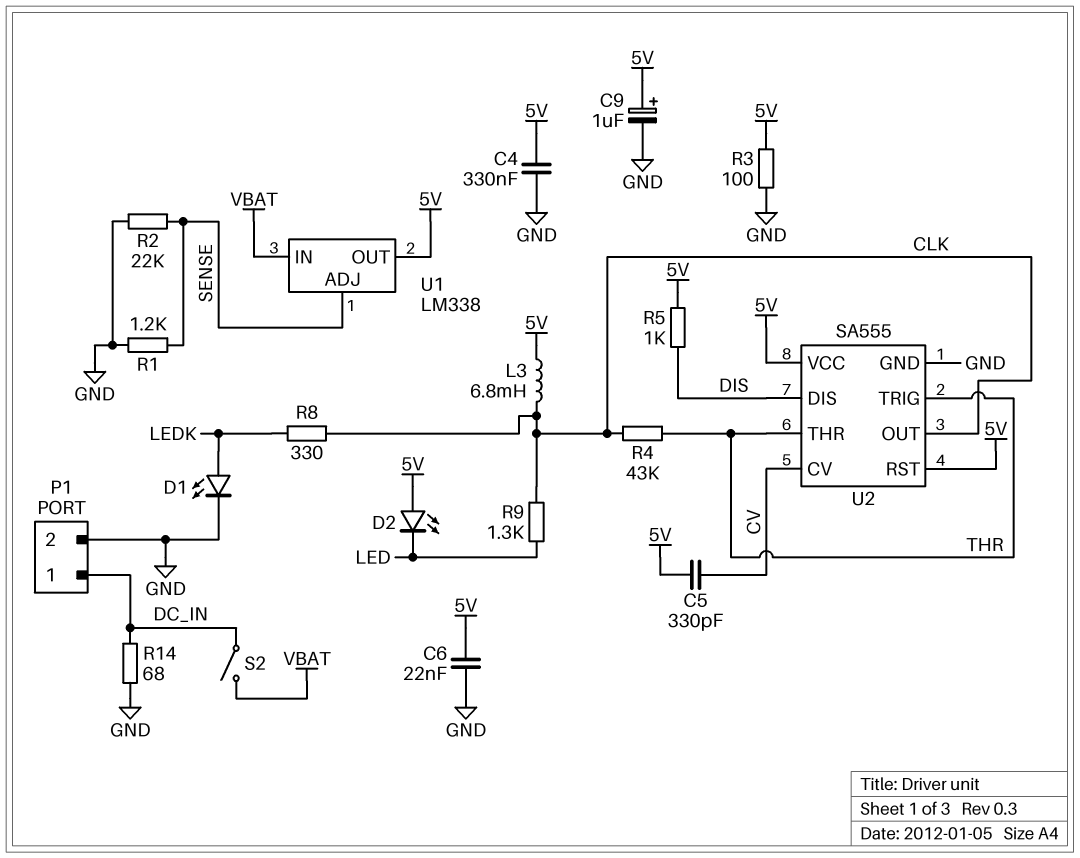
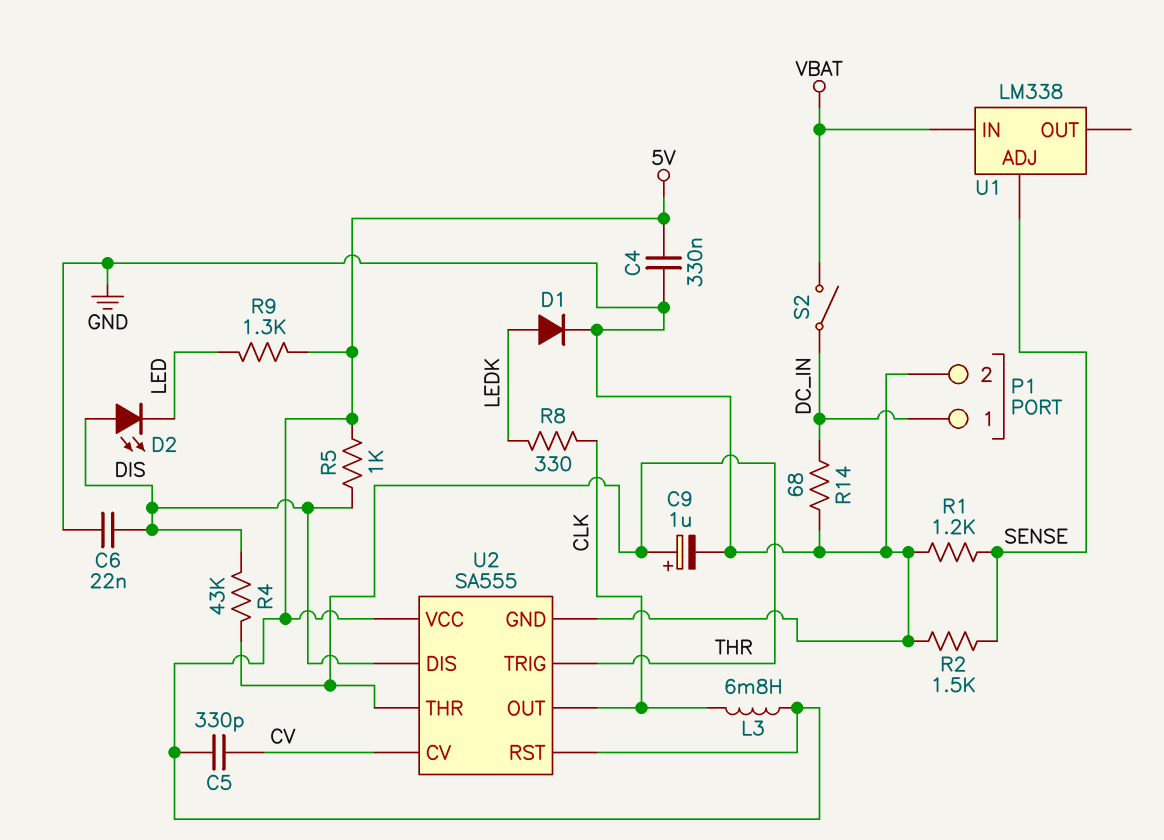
C6: 22nF (5V, GND) -> 22nF (DIS, GND)
C9: 1uF (plus 5V, minus GND) -> 1uF (plus THR, minus GND)
D1: LED (A LEDK, K GND) -> diode (A LEDK, K GND)
D2: LED (A 5V, K LED) -> LED (A DIS, K LED)
R2: 22k (GND, SENSE) -> 1.5k (GND, SENSE)
R3: 100 (5V, GND) -> none
R4: 43k (CLK, THR) -> 43k (DIS, THR)
R9: 1.3k (CLK, LED) -> 1.3k (5V, LED)
U1 pin OUT: 5V -> none

